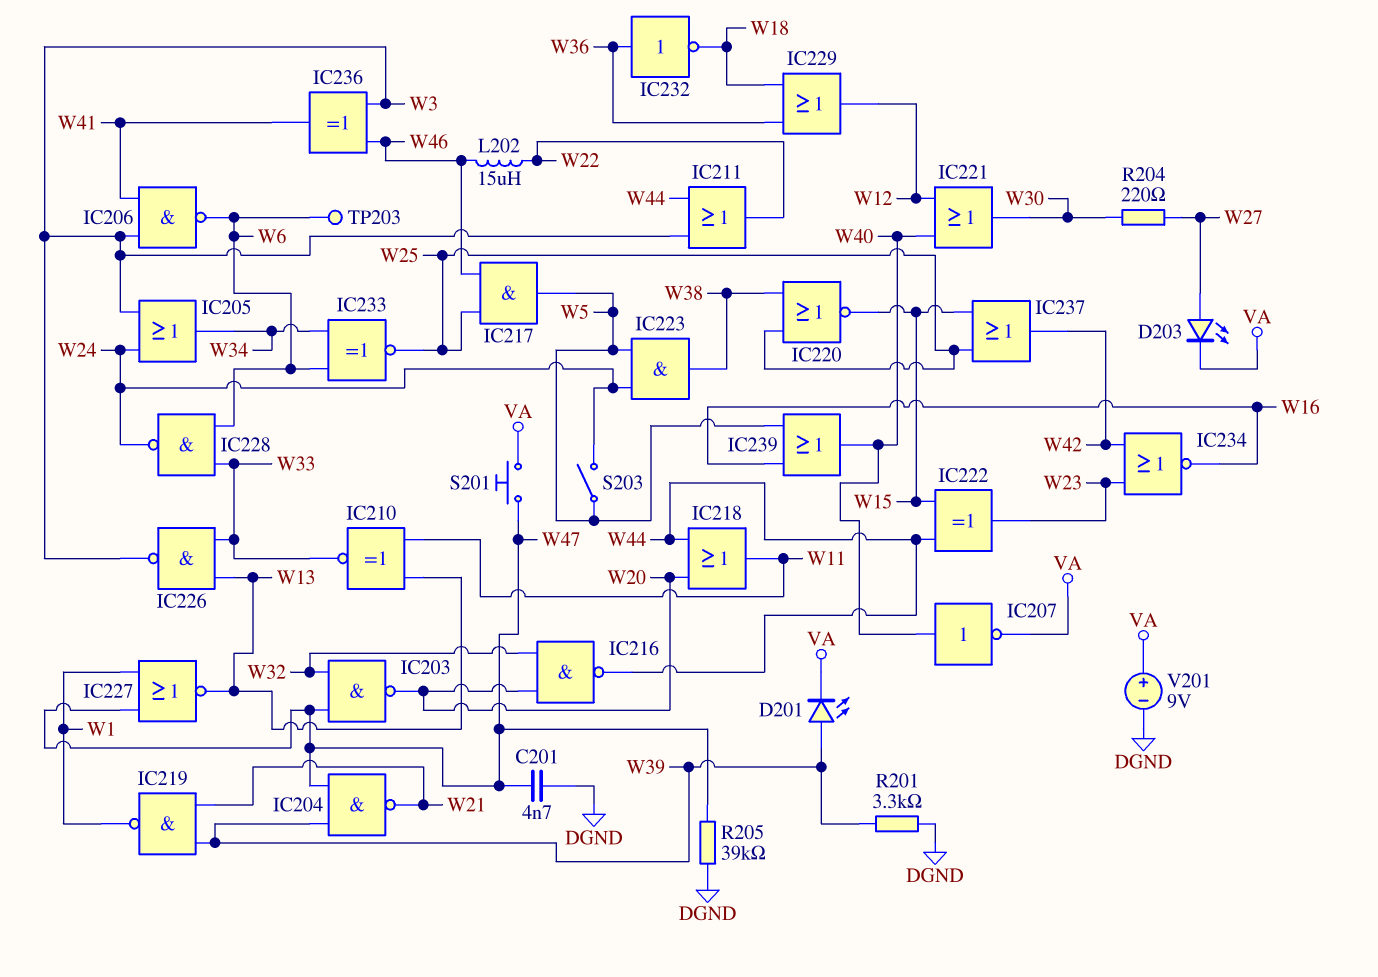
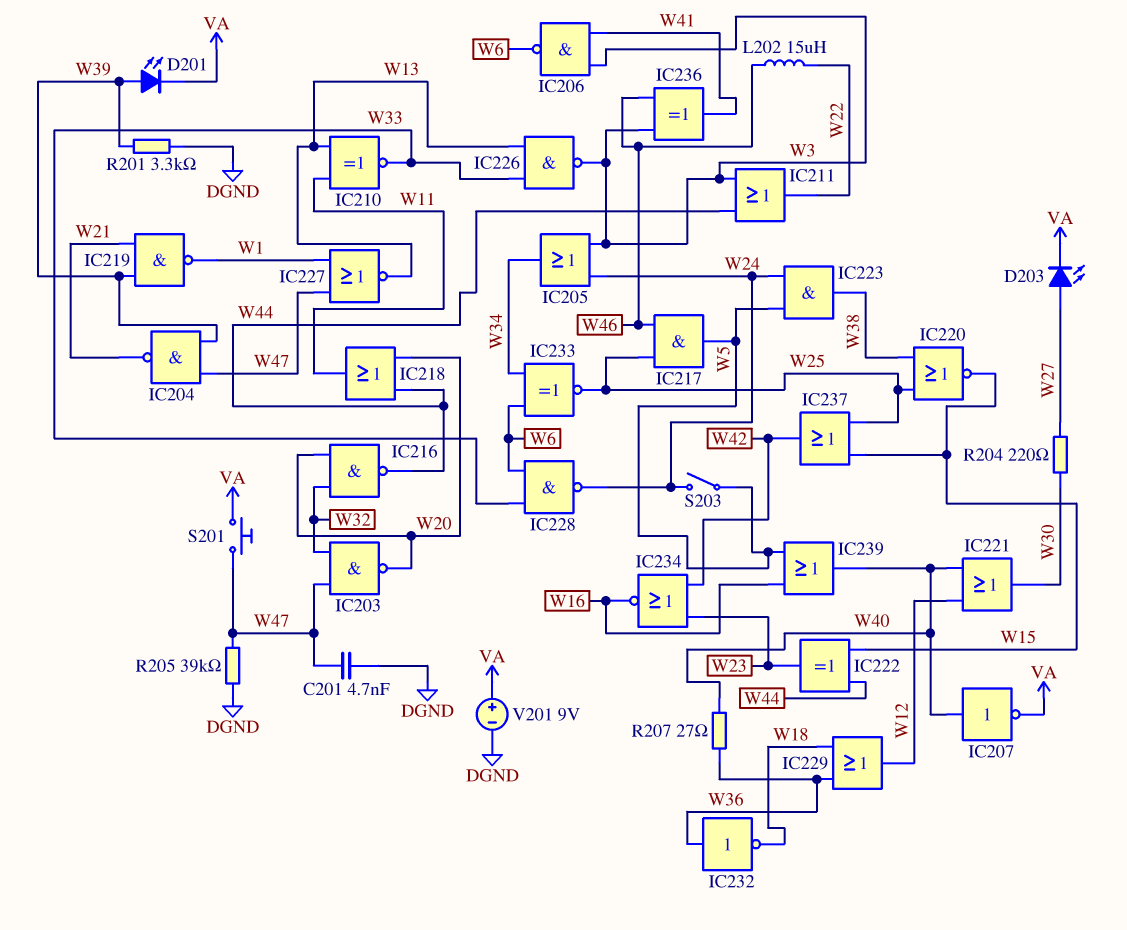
R207: none -> 27 (W36, W40)
TP203: test point (W6) -> none

